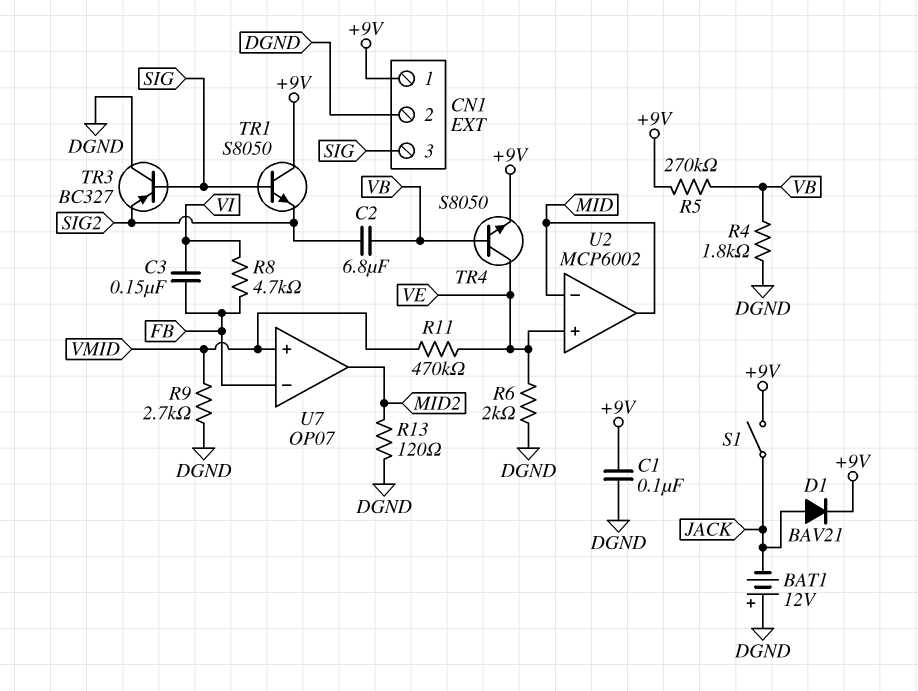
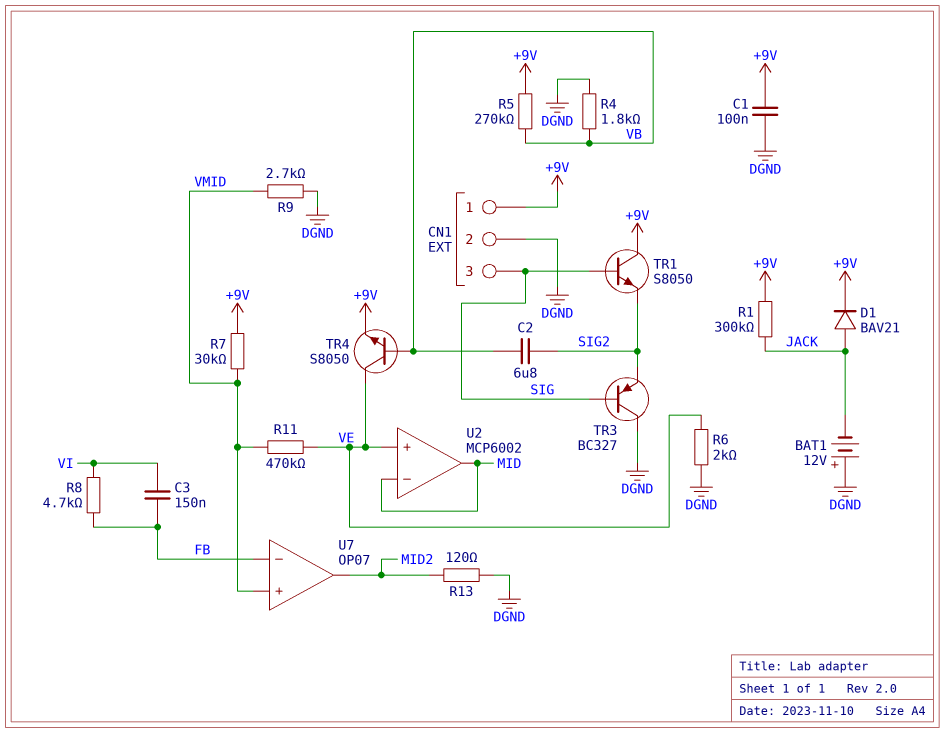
R1: none -> 300k (+9V, JACK)
R7: none -> 30k (+9V, VMID)
S1: switch (+9V, JACK) -> none

